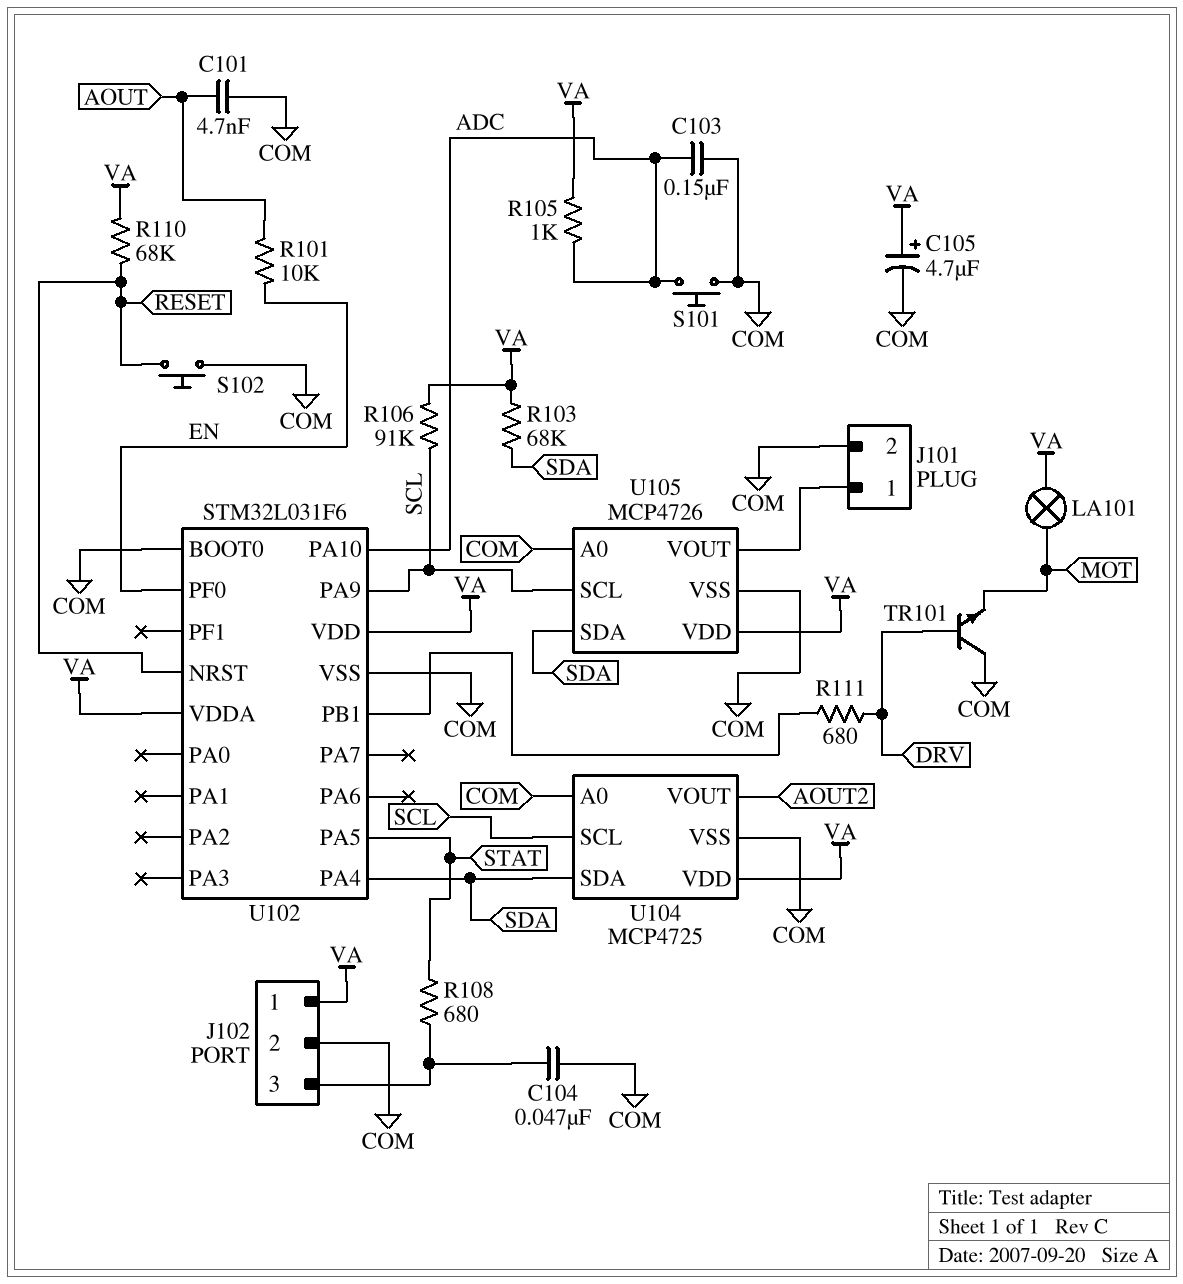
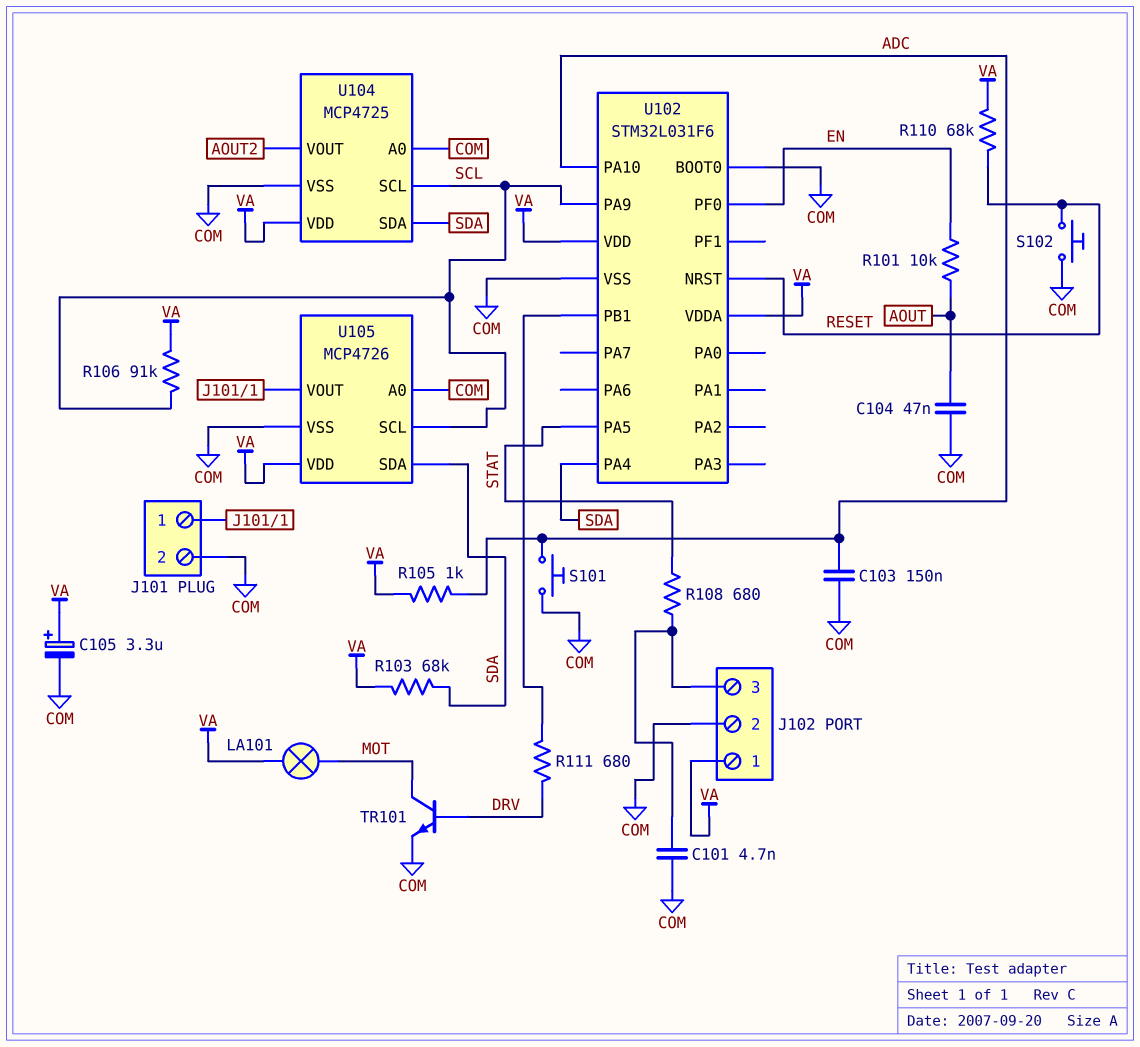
C101: 4.7nF (AOUT, COM) -> 4.7nF (COM, J102/3)
C104: 47nF (COM, J102/3) -> 47nF (AOUT, COM)
C105: 4.7uF (plus VA, minus COM) -> 3.3uF (plus VA, minus COM)
TR101: NPN (B DRV, C COM, E MOT) -> NPN (B DRV, C MOT, E COM)

